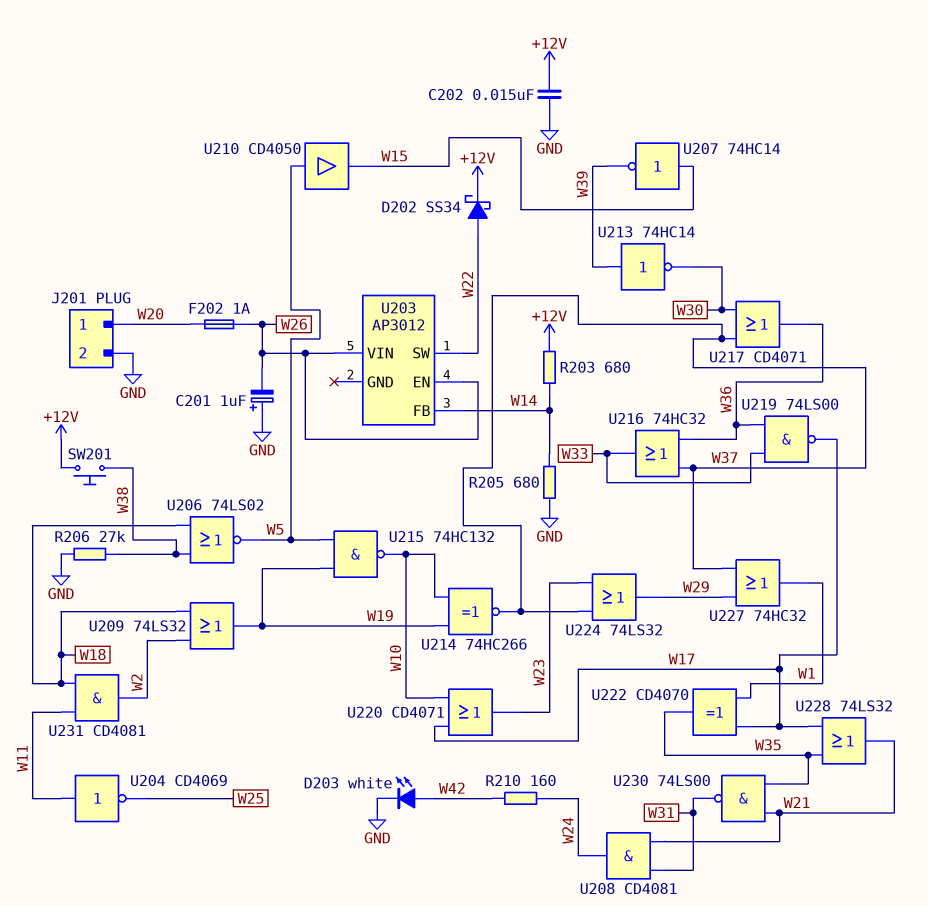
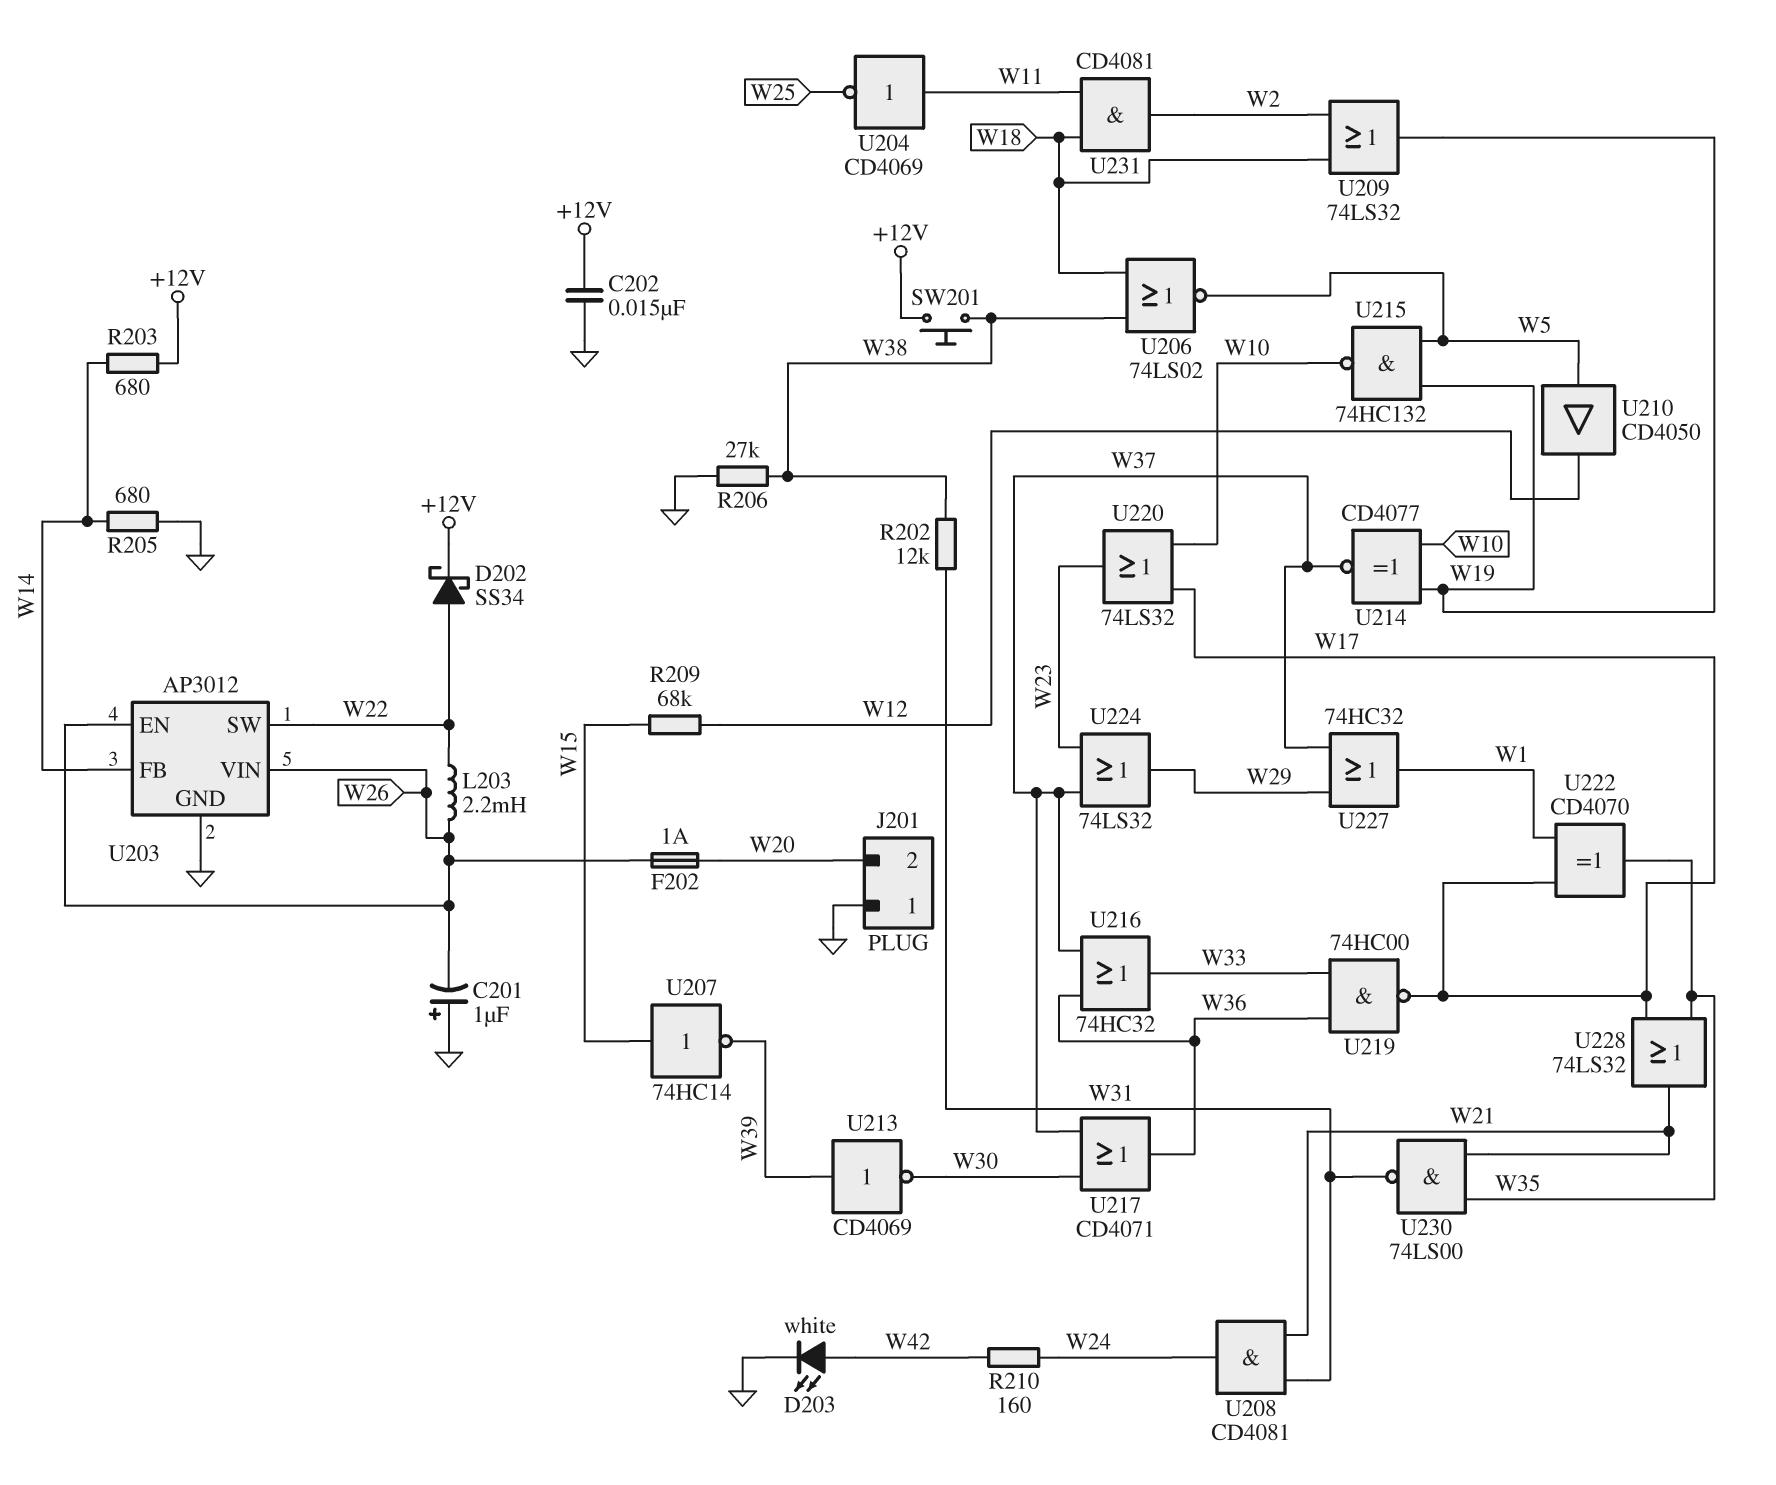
J201 pin 1: W20 -> GND
J201 pin 2: GND -> W20
L203: none -> 2.2mH (W22, W26)
R202: none -> 12k (W31, W38)
R209: none -> 68k (W12, W15)
U203 pin GND: none -> GND
U210: buffer CD4050 (in W5, out W15) -> buffer CD4050 (in W5, out W12)
U213: NOT 74HC14 (in W39, out W30) -> NOT CD4069 (in W39, out W30)
U214: XNOR 74HC266 (in W10, in W19, out W37) -> XNOR CD4077 (in W10, in W19, out W37)
U219: NAND 74LS00 (in W33, in W36, out W17) -> NAND 74HC00 (in W33, in W36, out W17)
U220: OR CD4071 (in W10, in W17, out W23) -> OR 74LS32 (in W10, in W17, out W23)

